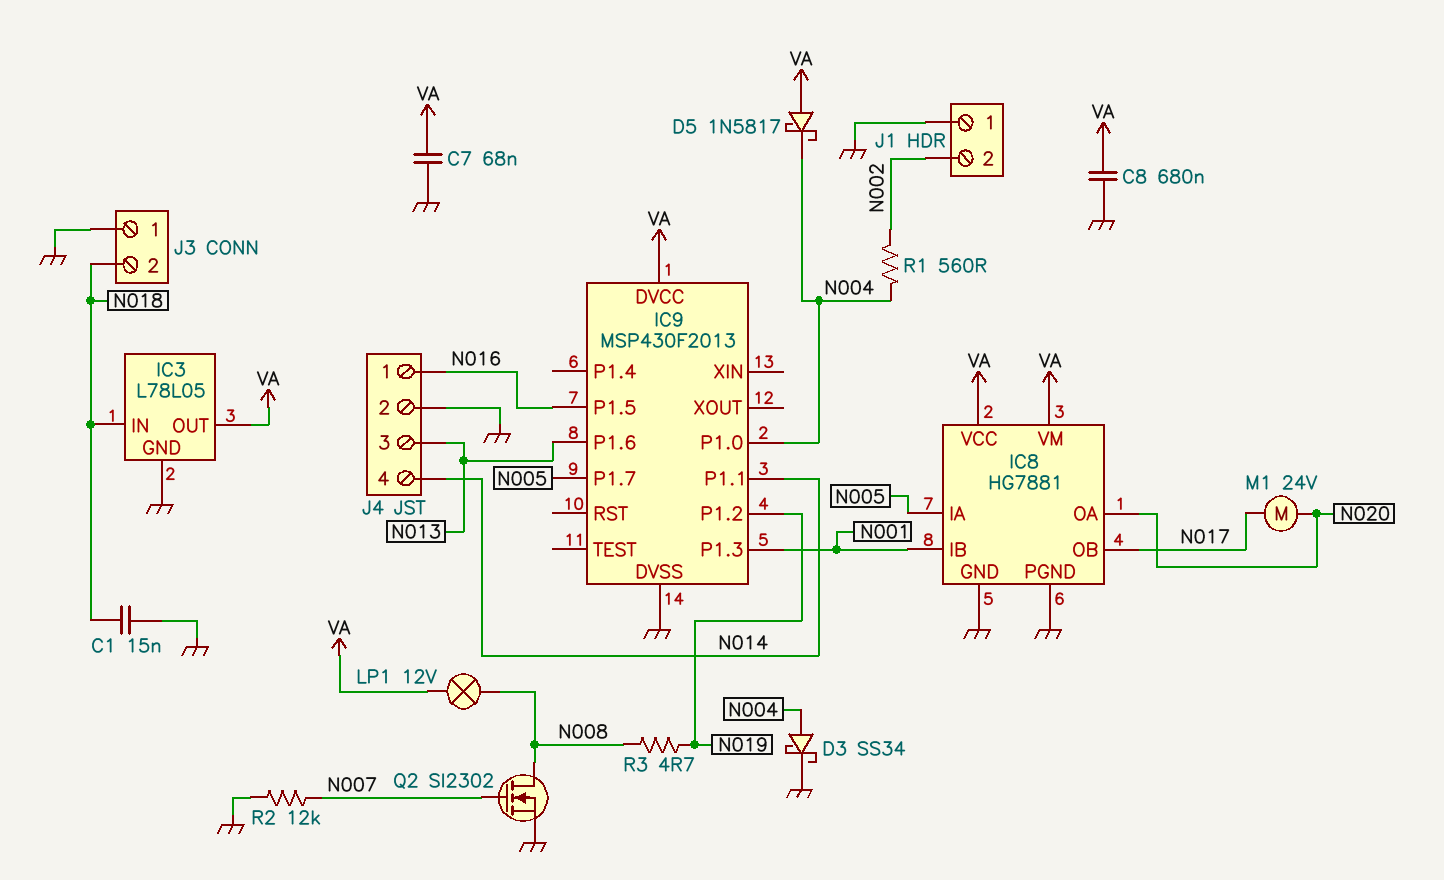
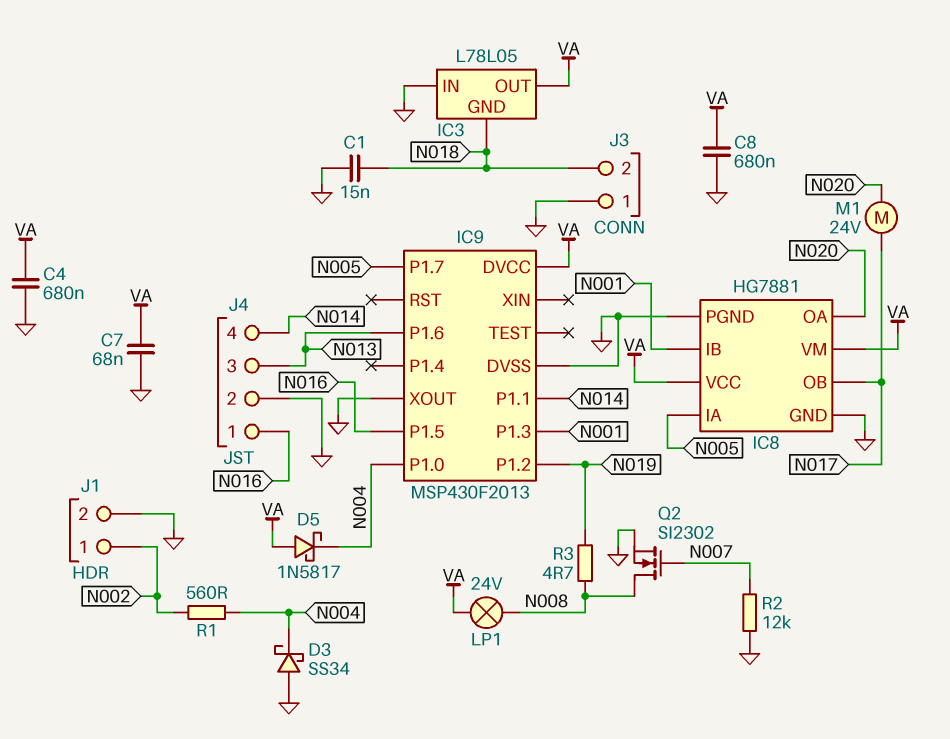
C4: none -> 680nF (GND, VA)
D3: schottky SS34 (A N004, K GND) -> schottky SS34 (A GND, K N004)
IC3 pin GND: GND -> N018
IC3 pin IN: N018 -> GND
IC9 pin XOUT: none -> GND
J1 pin 1: GND -> N002
J1 pin 2: N002 -> GND
LP1: lamp 12V (N008, VA) -> lamp 24V (N008, VA)

